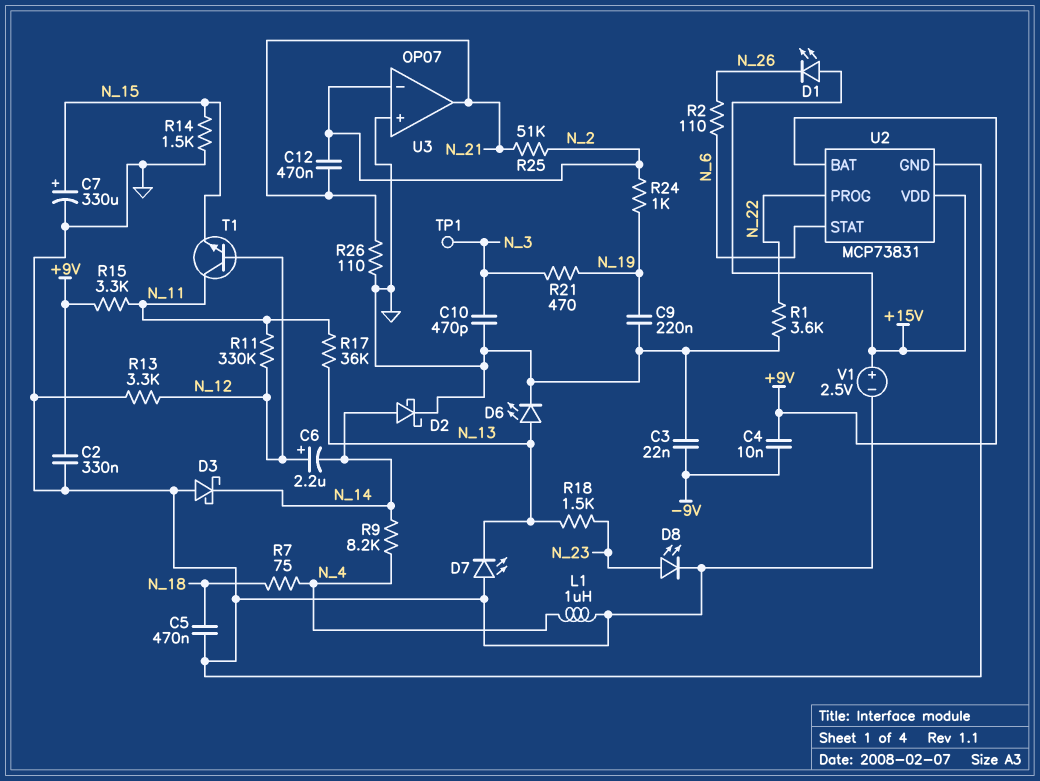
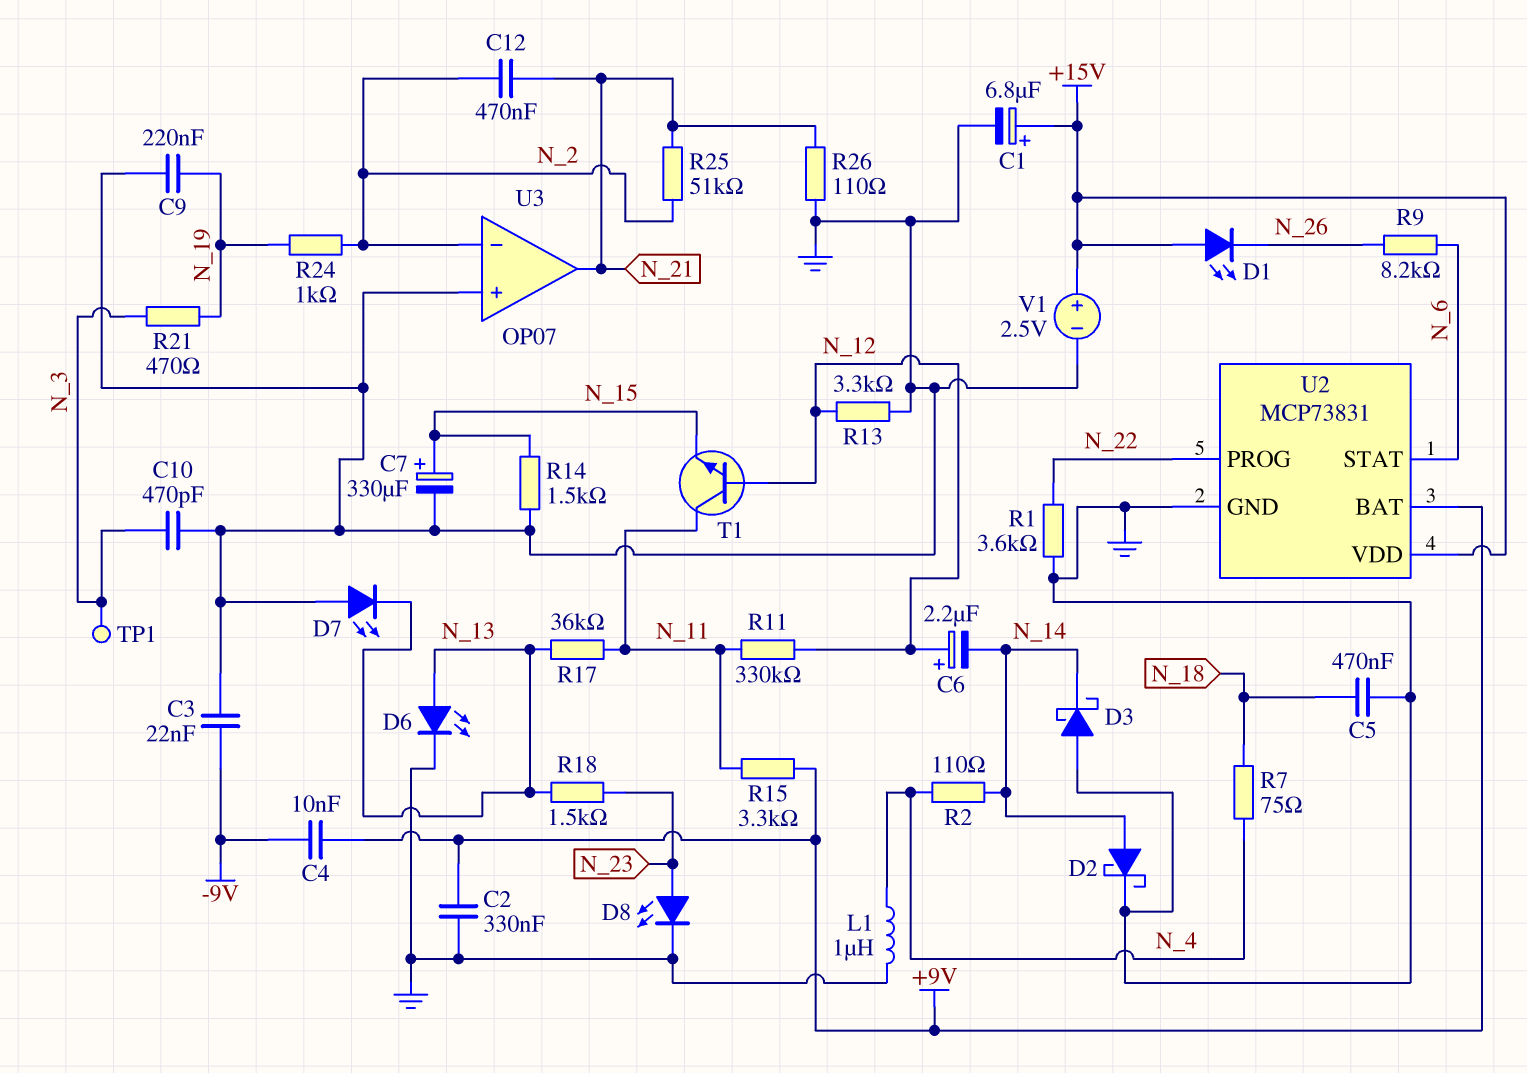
C1: none -> 6.8uF (plus +15V, minus GND)
R2: 110 (N_6, N_26) -> 110 (N_4, N_14)
R9: 8.2k (N_4, N_14) -> 8.2k (N_6, N_26)

